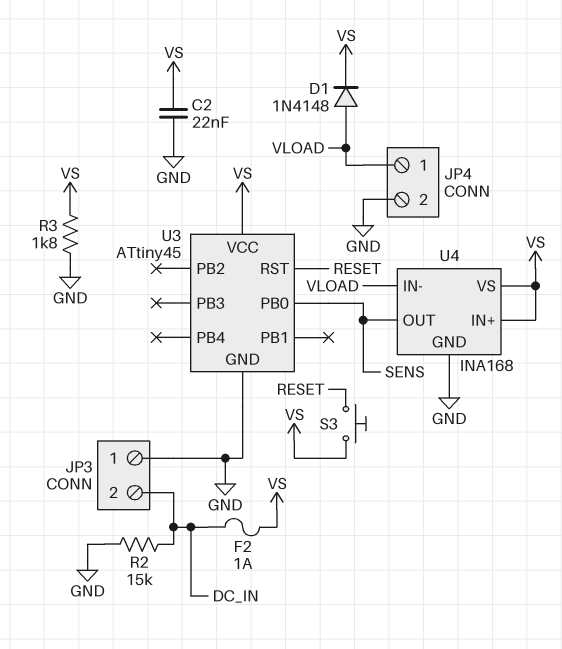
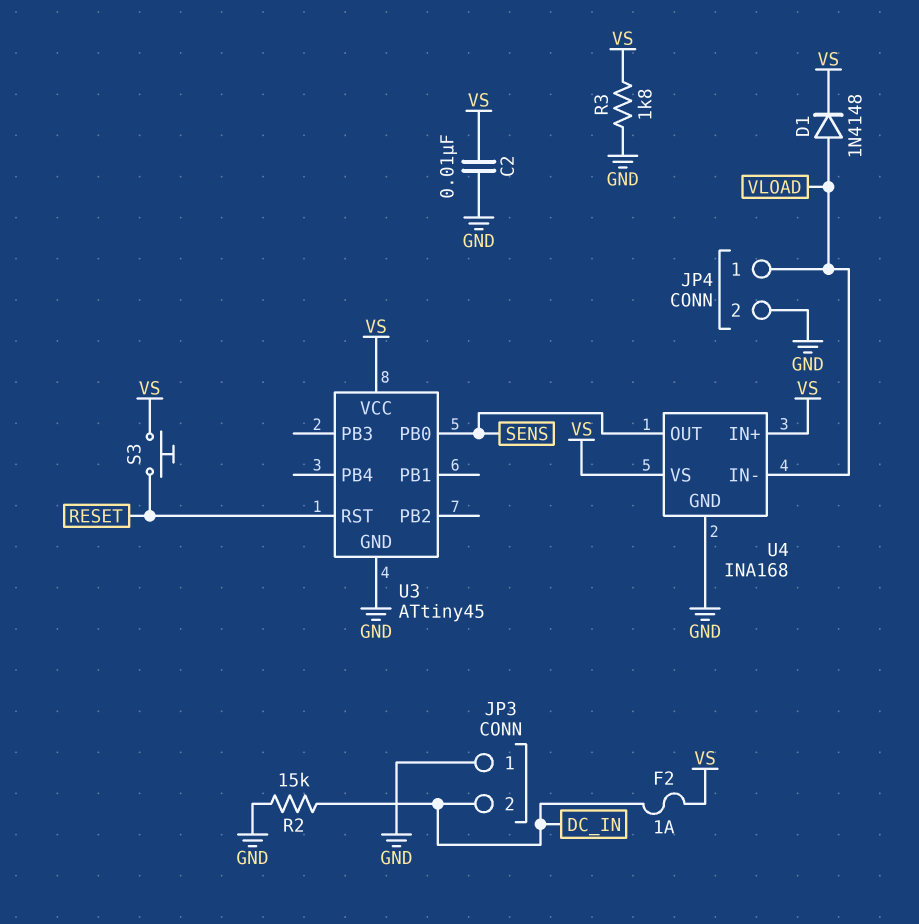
C2: 22nF (GND, VS) -> 10nF (GND, VS)

